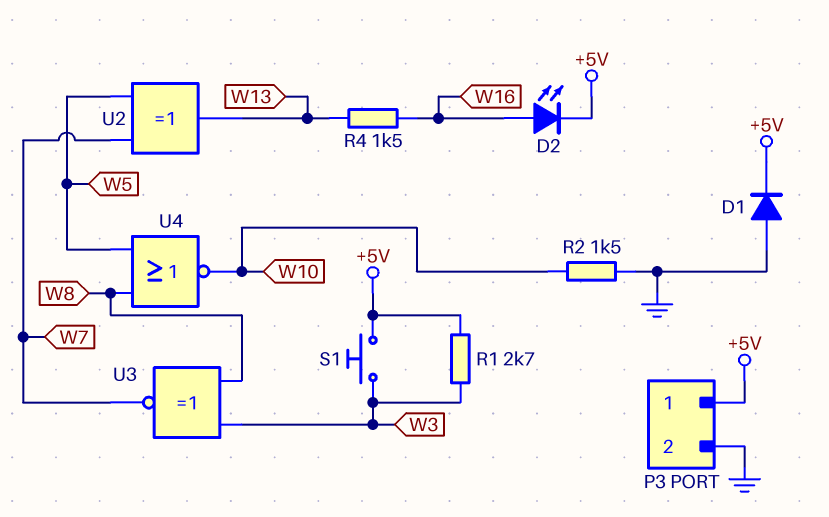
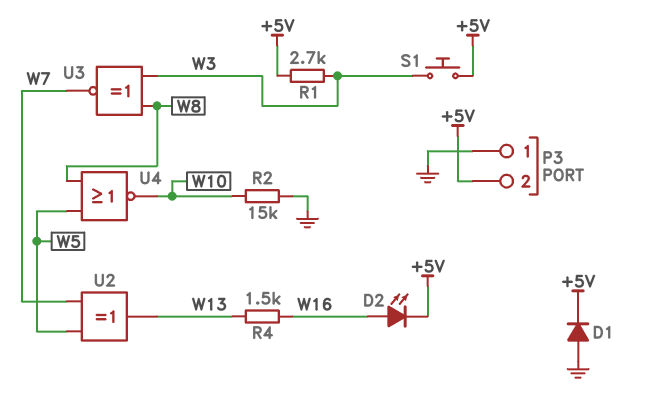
P3 pin 1: +5V -> GND
P3 pin 2: GND -> +5V
R2: 1.5k (GND, W10) -> 15k (GND, W10)

